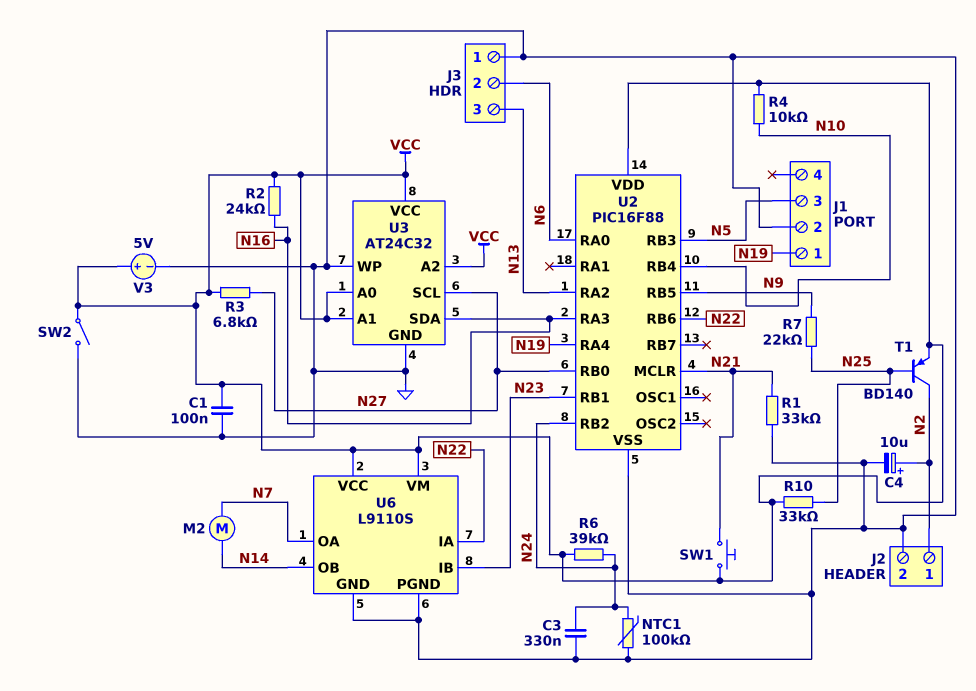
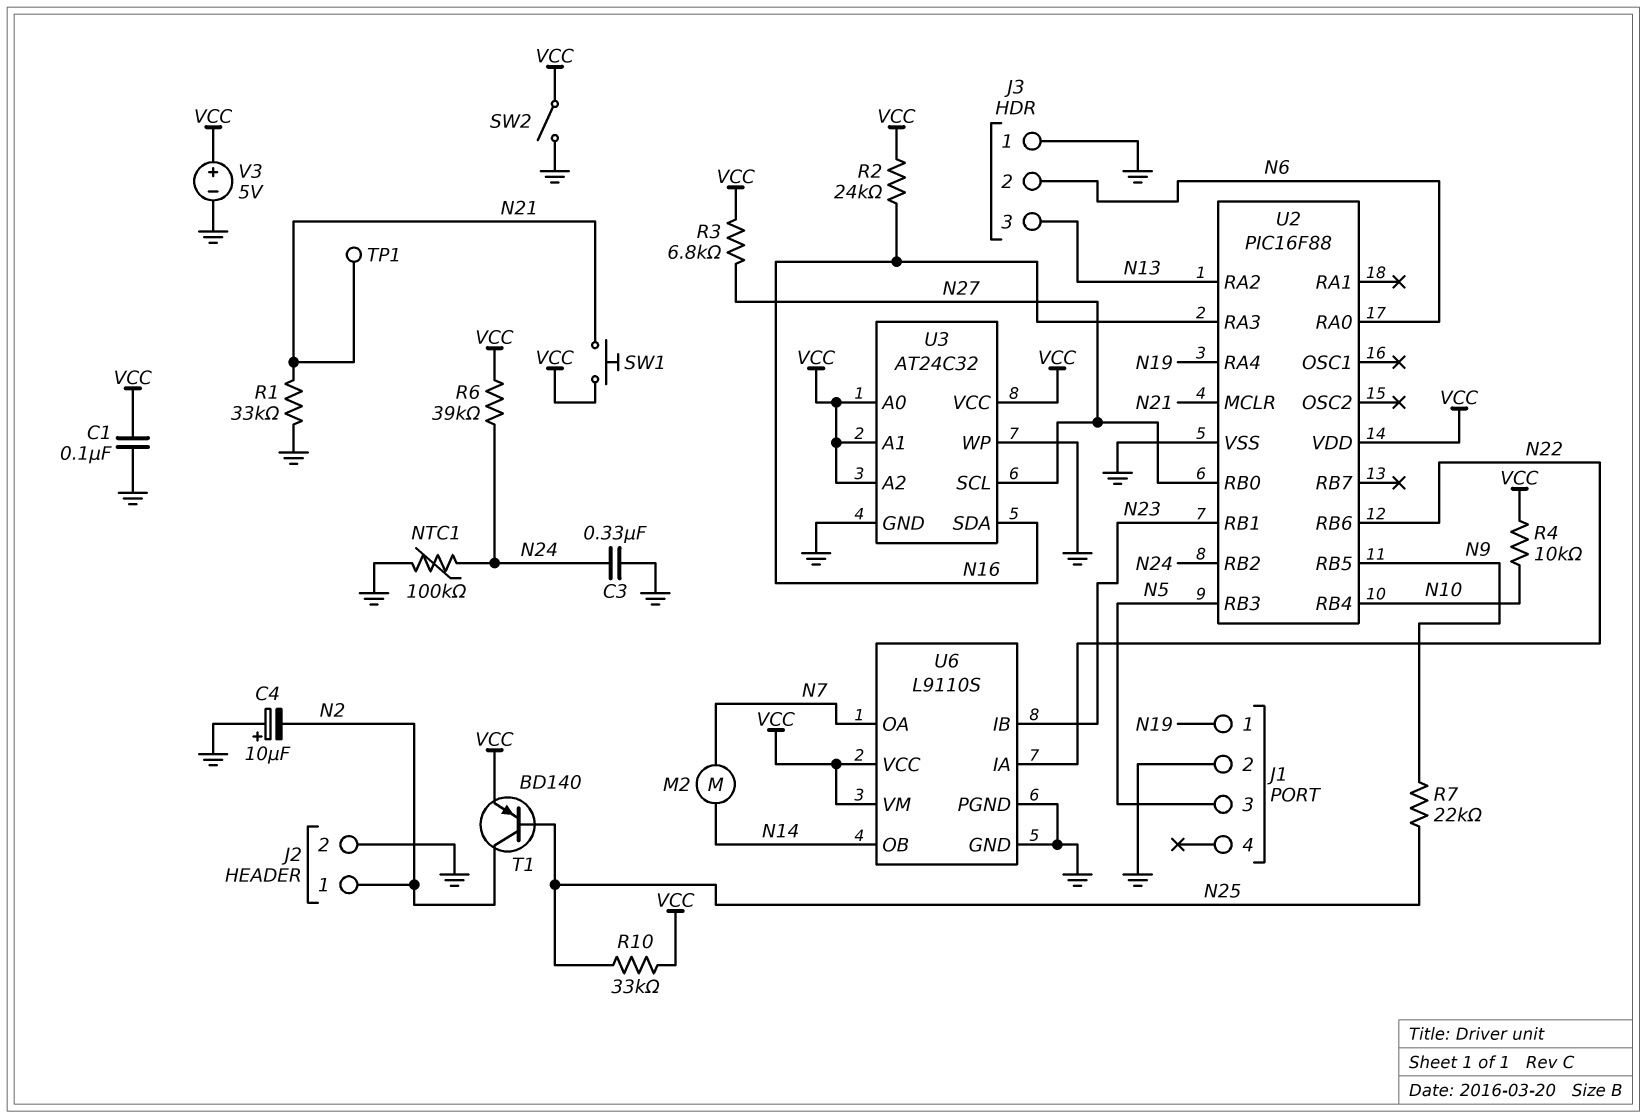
C4: 10uF (plus N2, minus GND) -> 10uF (plus GND, minus N2)
TP1: none -> test point (N21)

